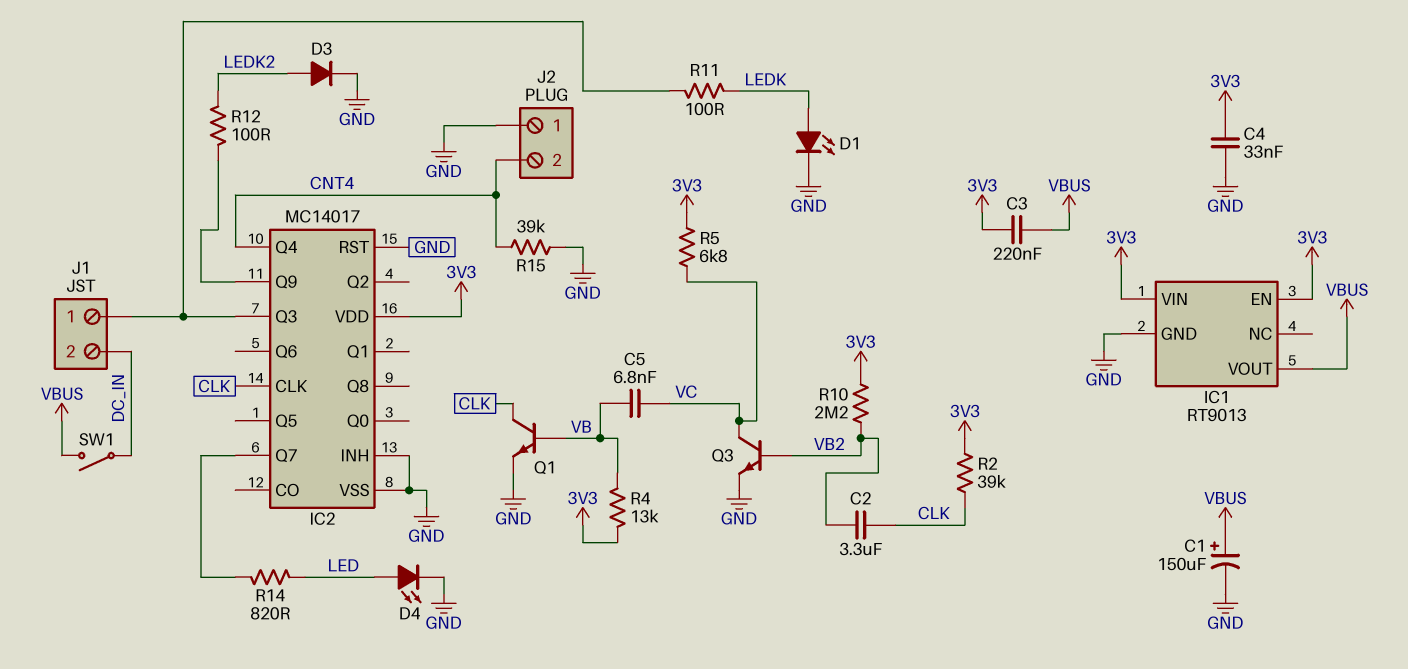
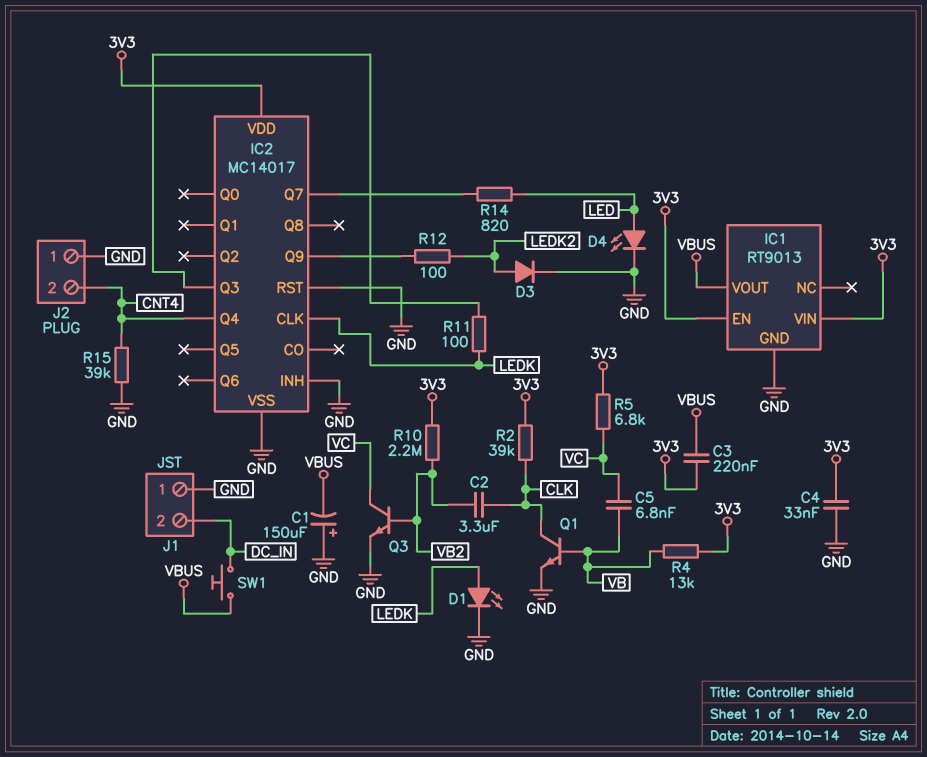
C1: 150uF (plus VBUS, minus GND) -> 150uF (plus GND, minus VBUS)
IC2 pin CLK: CLK -> LEDK
J1 pin 1: IC2/Q3 -> GND
SW1: switch (DC_IN, VBUS) -> button (DC_IN, VBUS)

